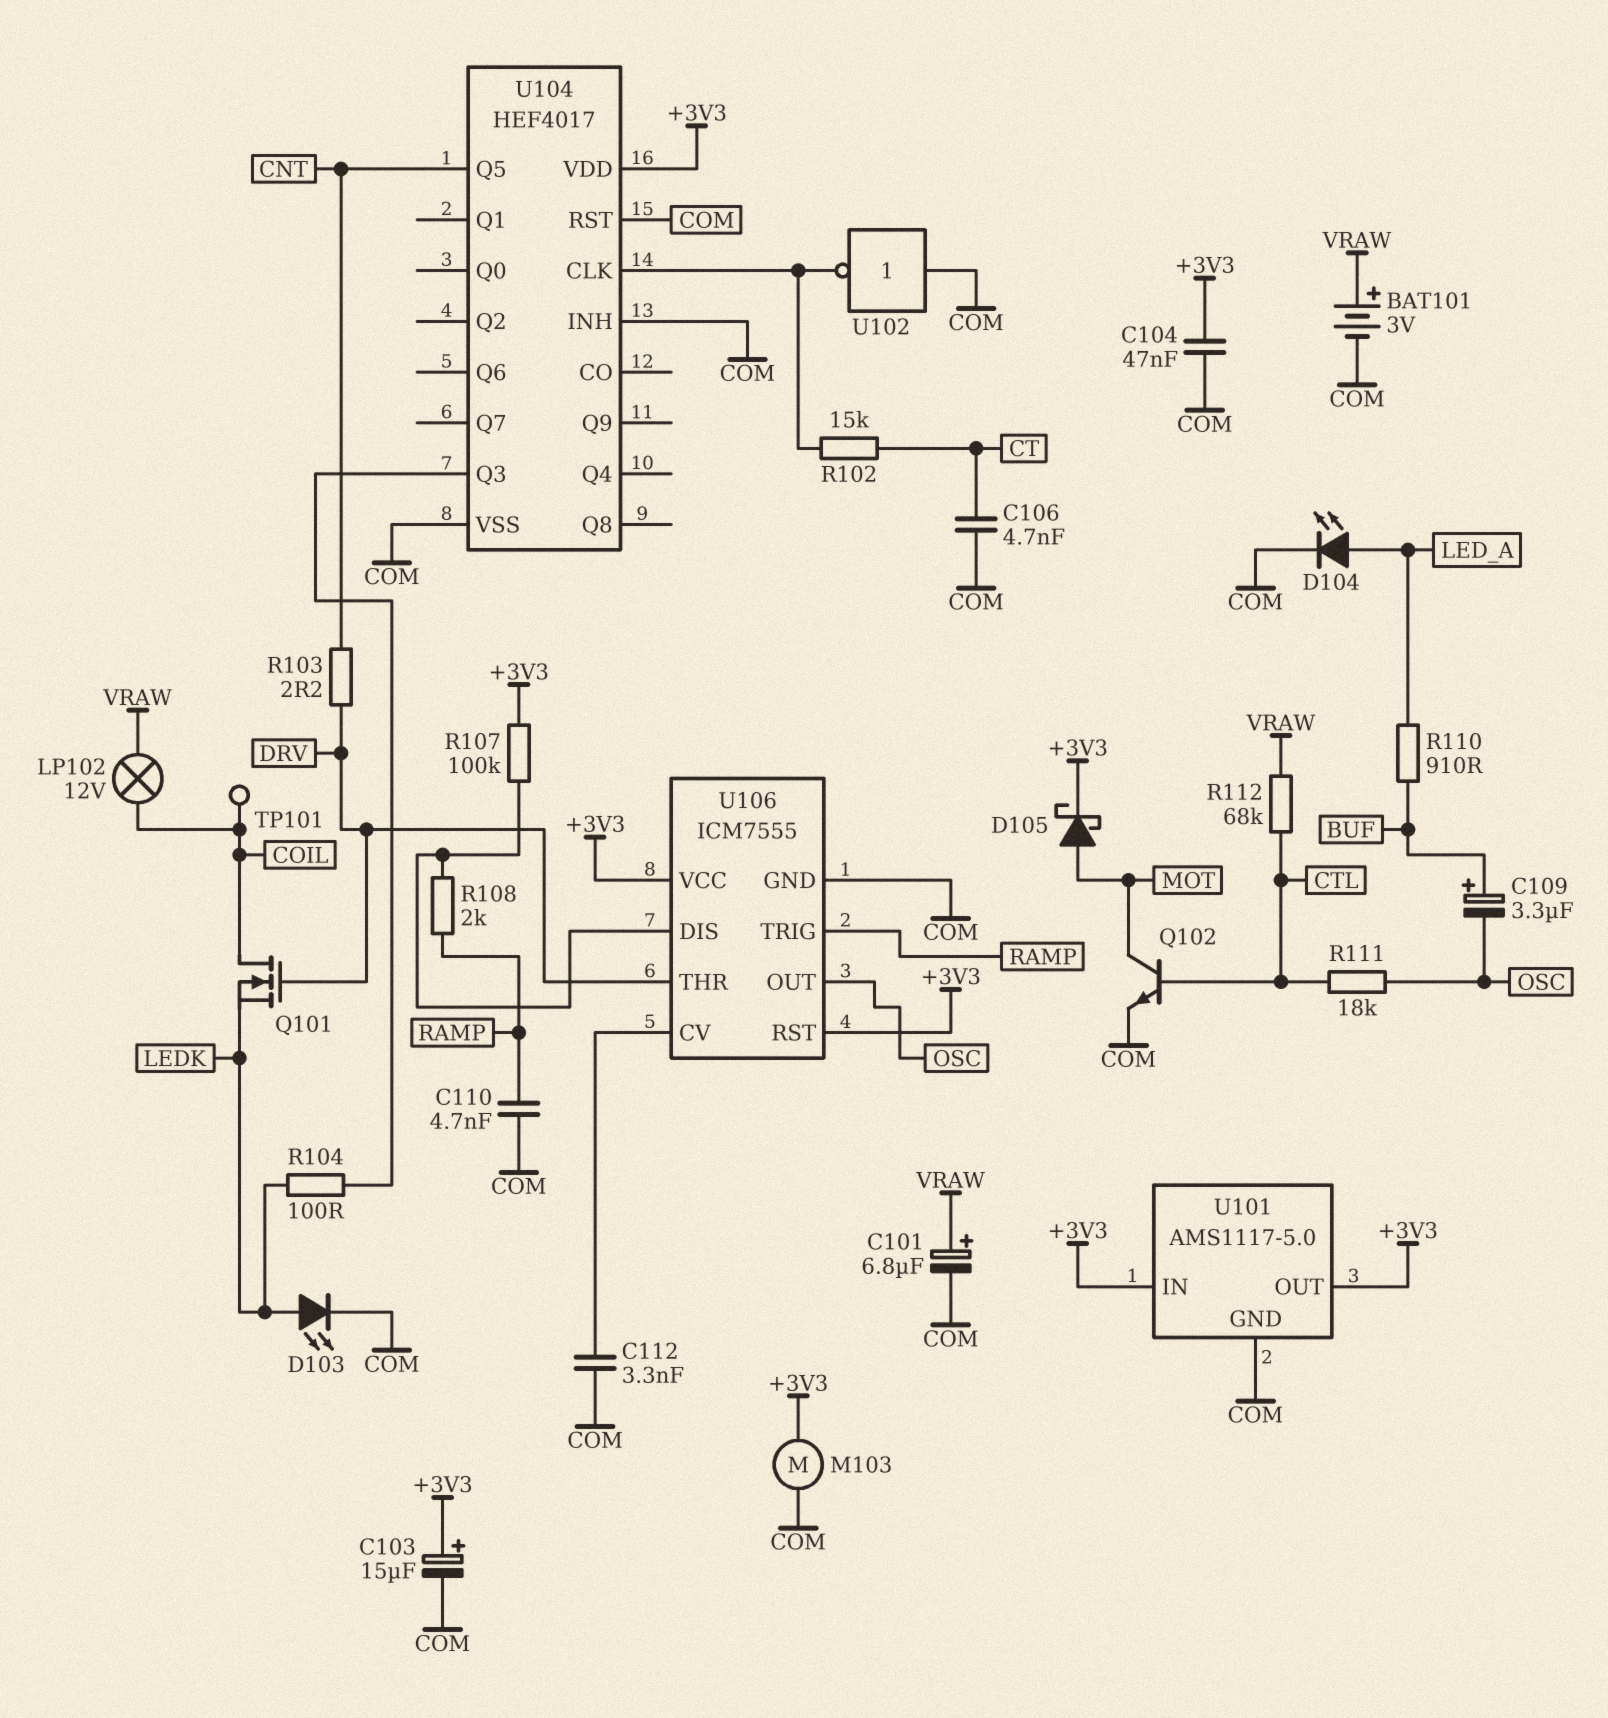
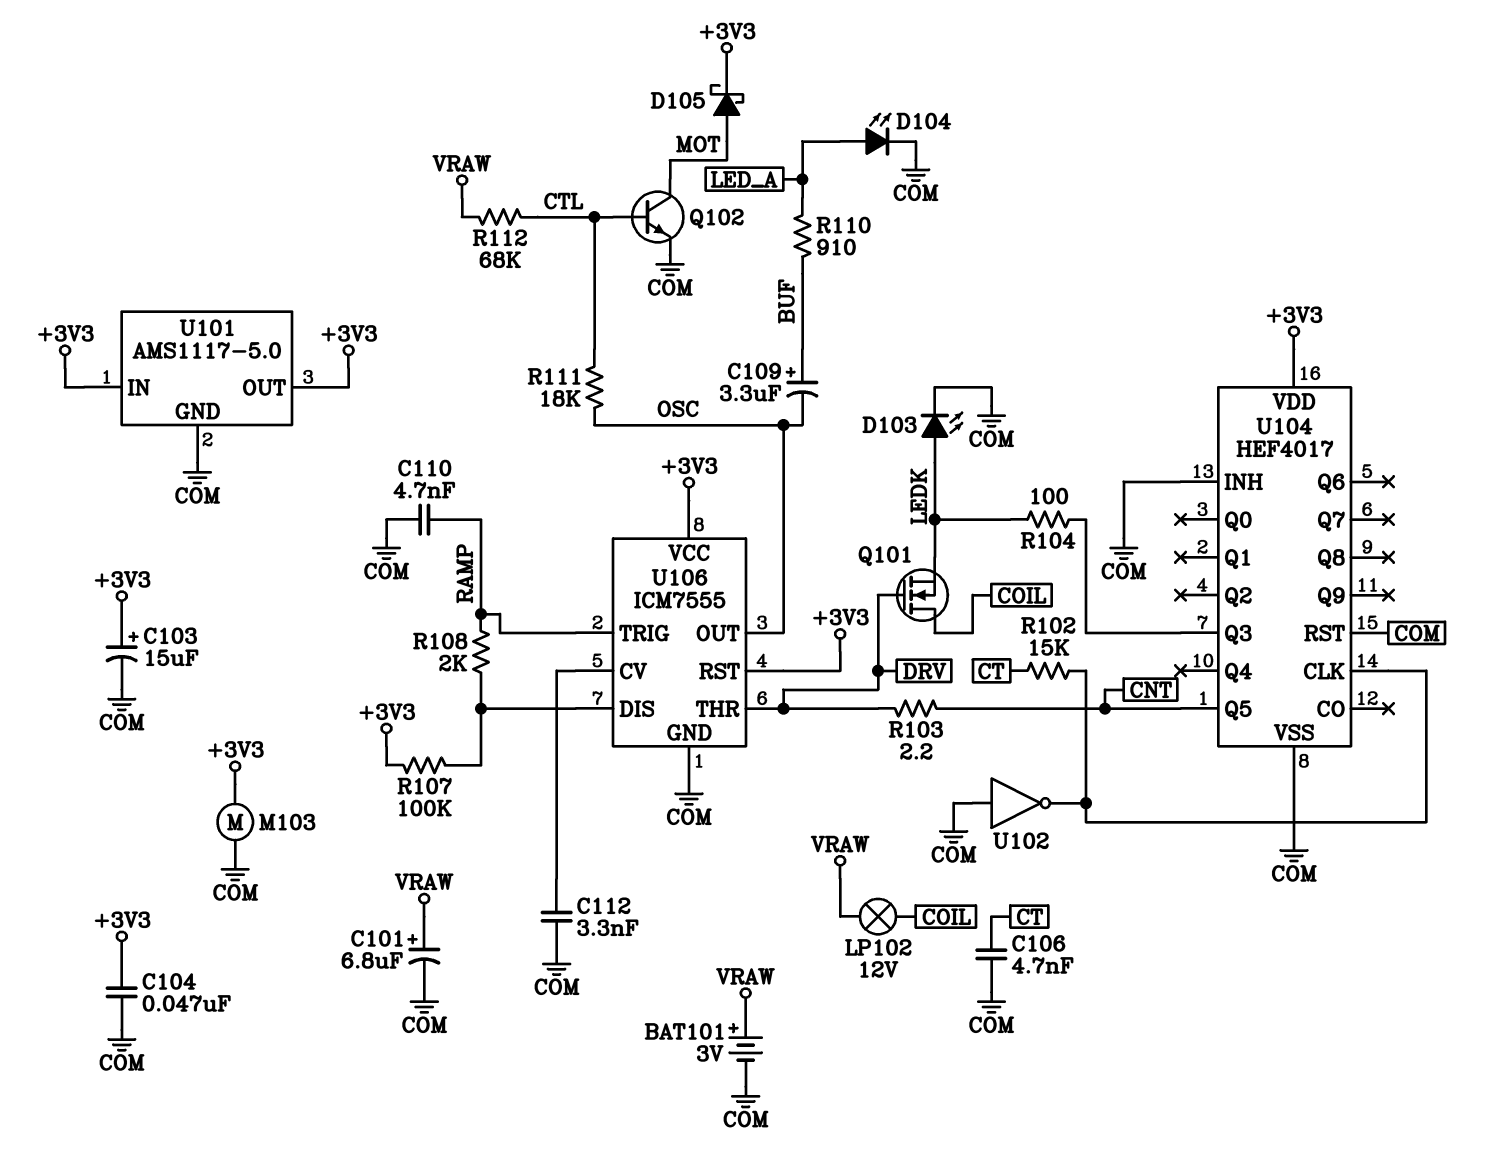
TP101: test point (COIL) -> none

